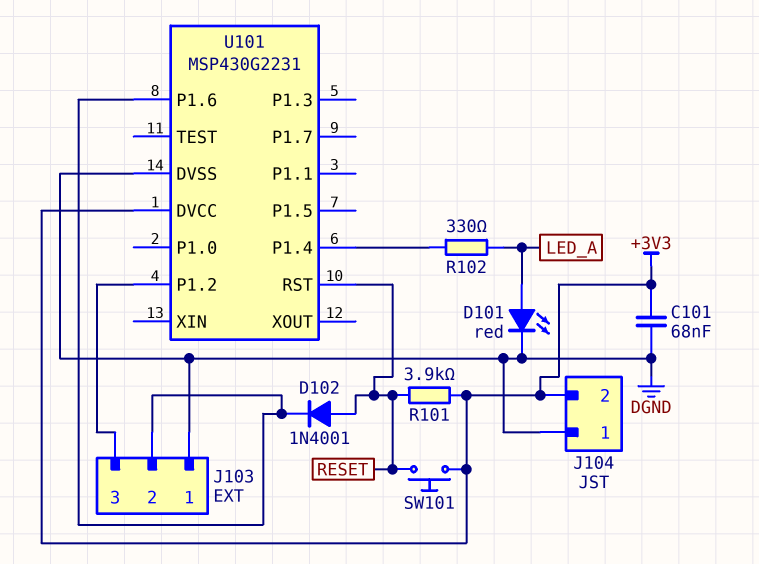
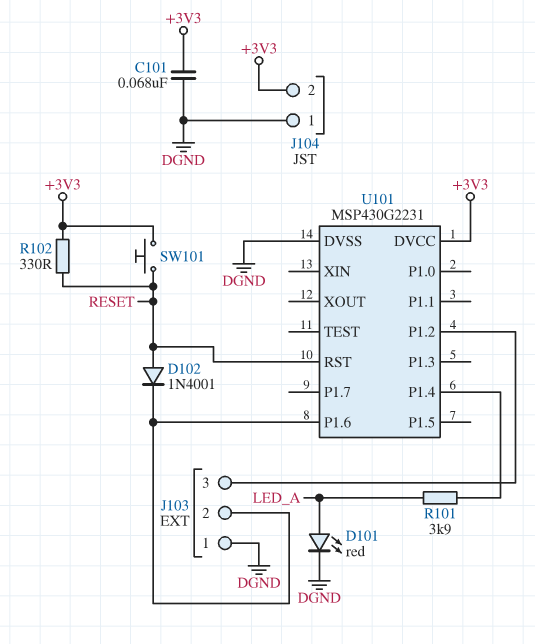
R101: 3.9k (+3V3, RESET) -> 3.9k (LED_A, U101/P1.4)
R102: 330 (LED_A, U101/P1.4) -> 330 (+3V3, RESET)

